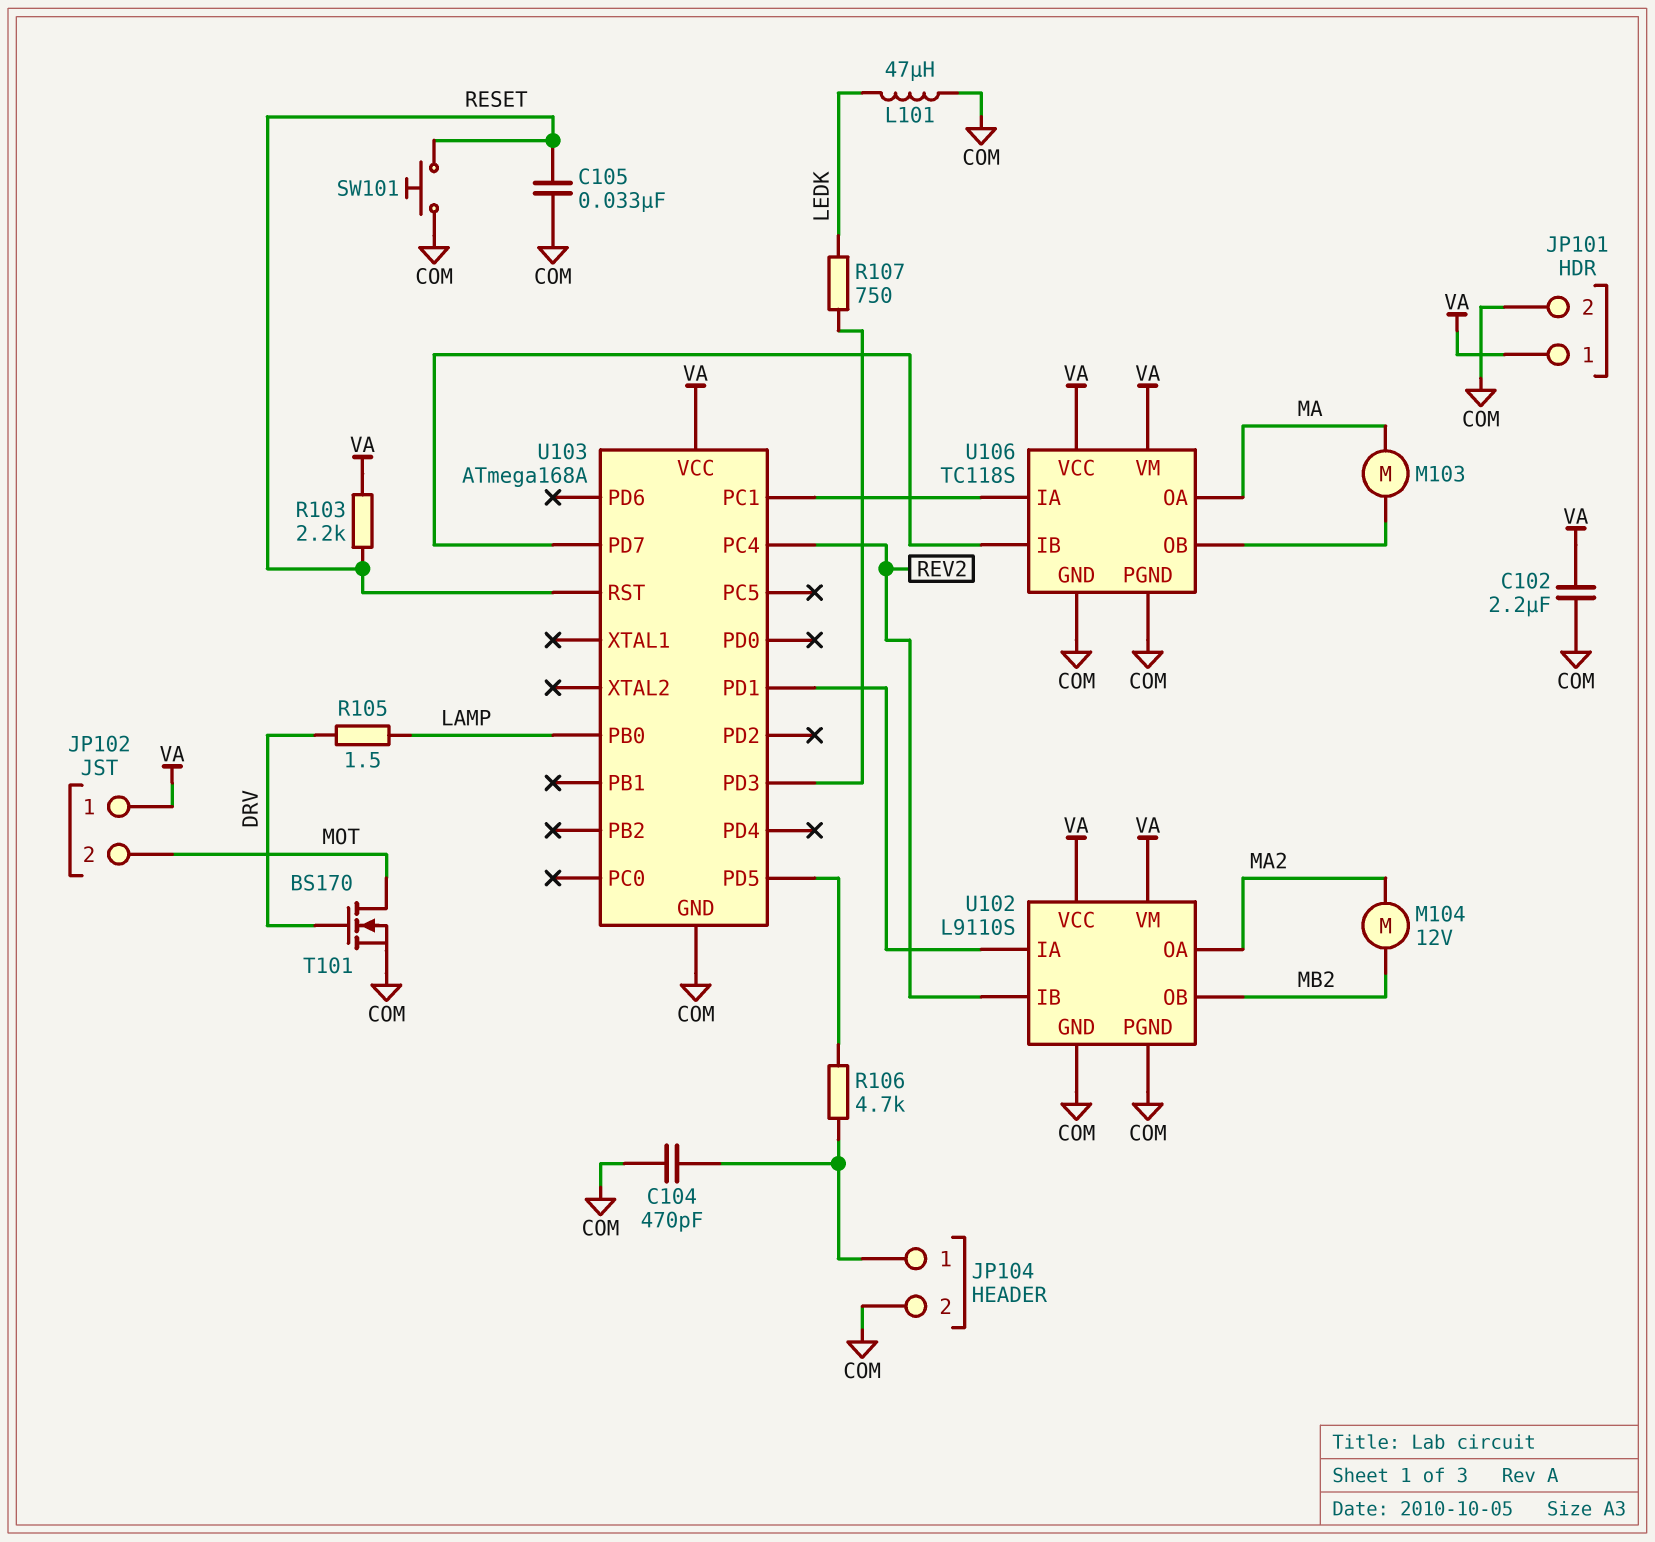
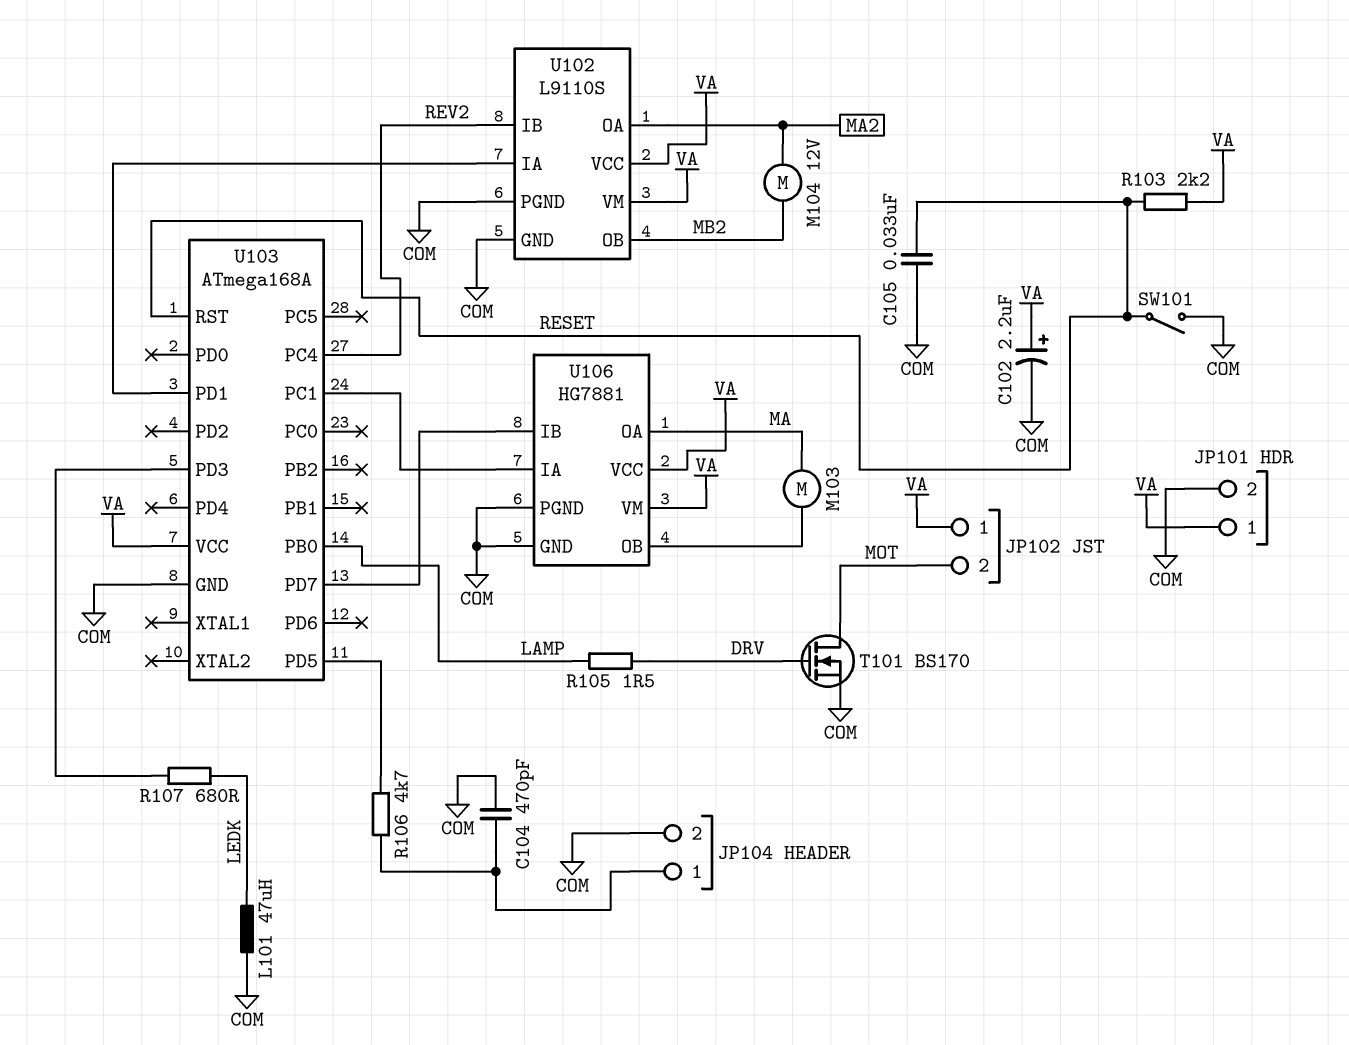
C102: 2.2uF (COM, VA) -> 2.2uF (plus VA, minus COM)
R107: 750 (LEDK, U103/PD3) -> 680 (LEDK, U103/PD3)
SW101: button (COM, RESET) -> switch (COM, RESET)
U106: TC118S -> HG7881

